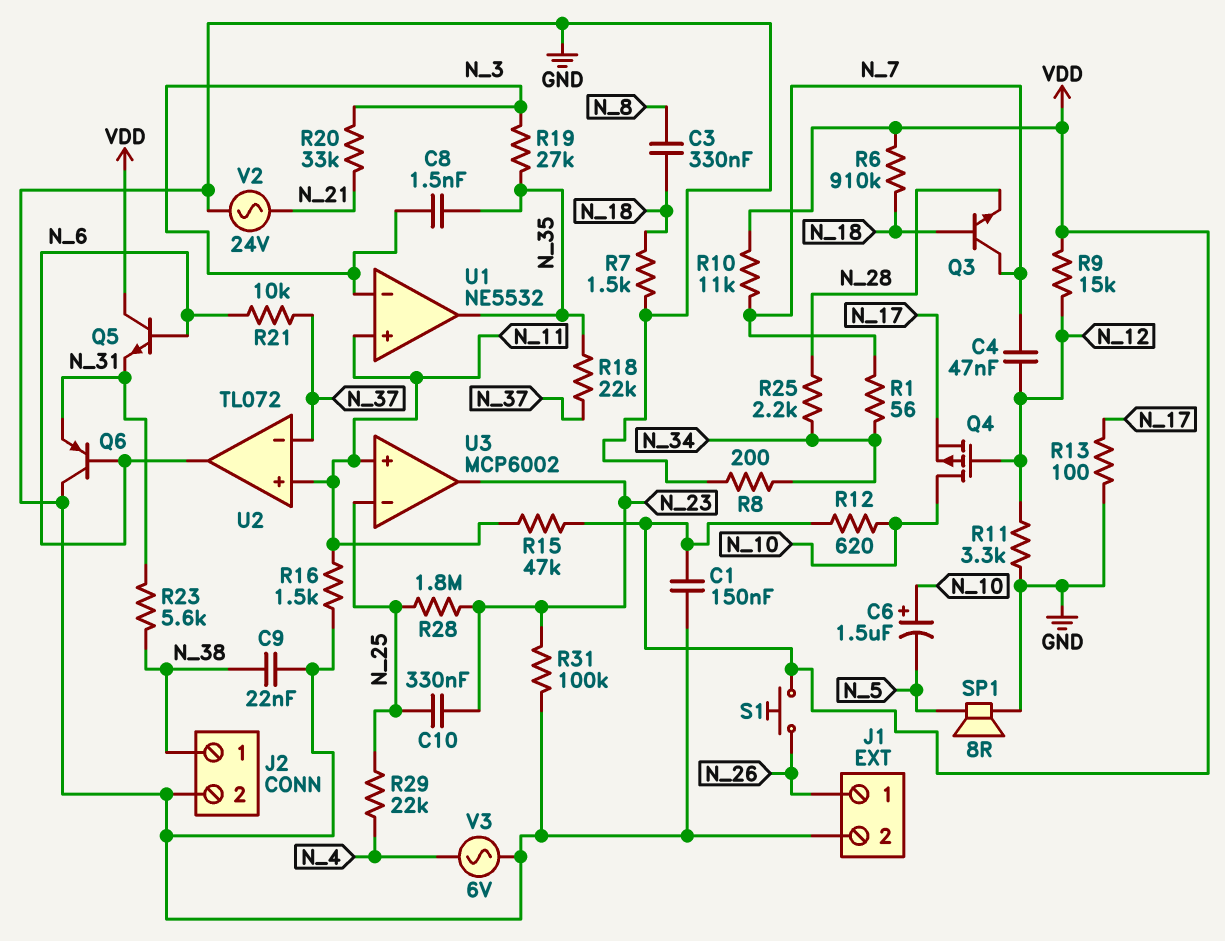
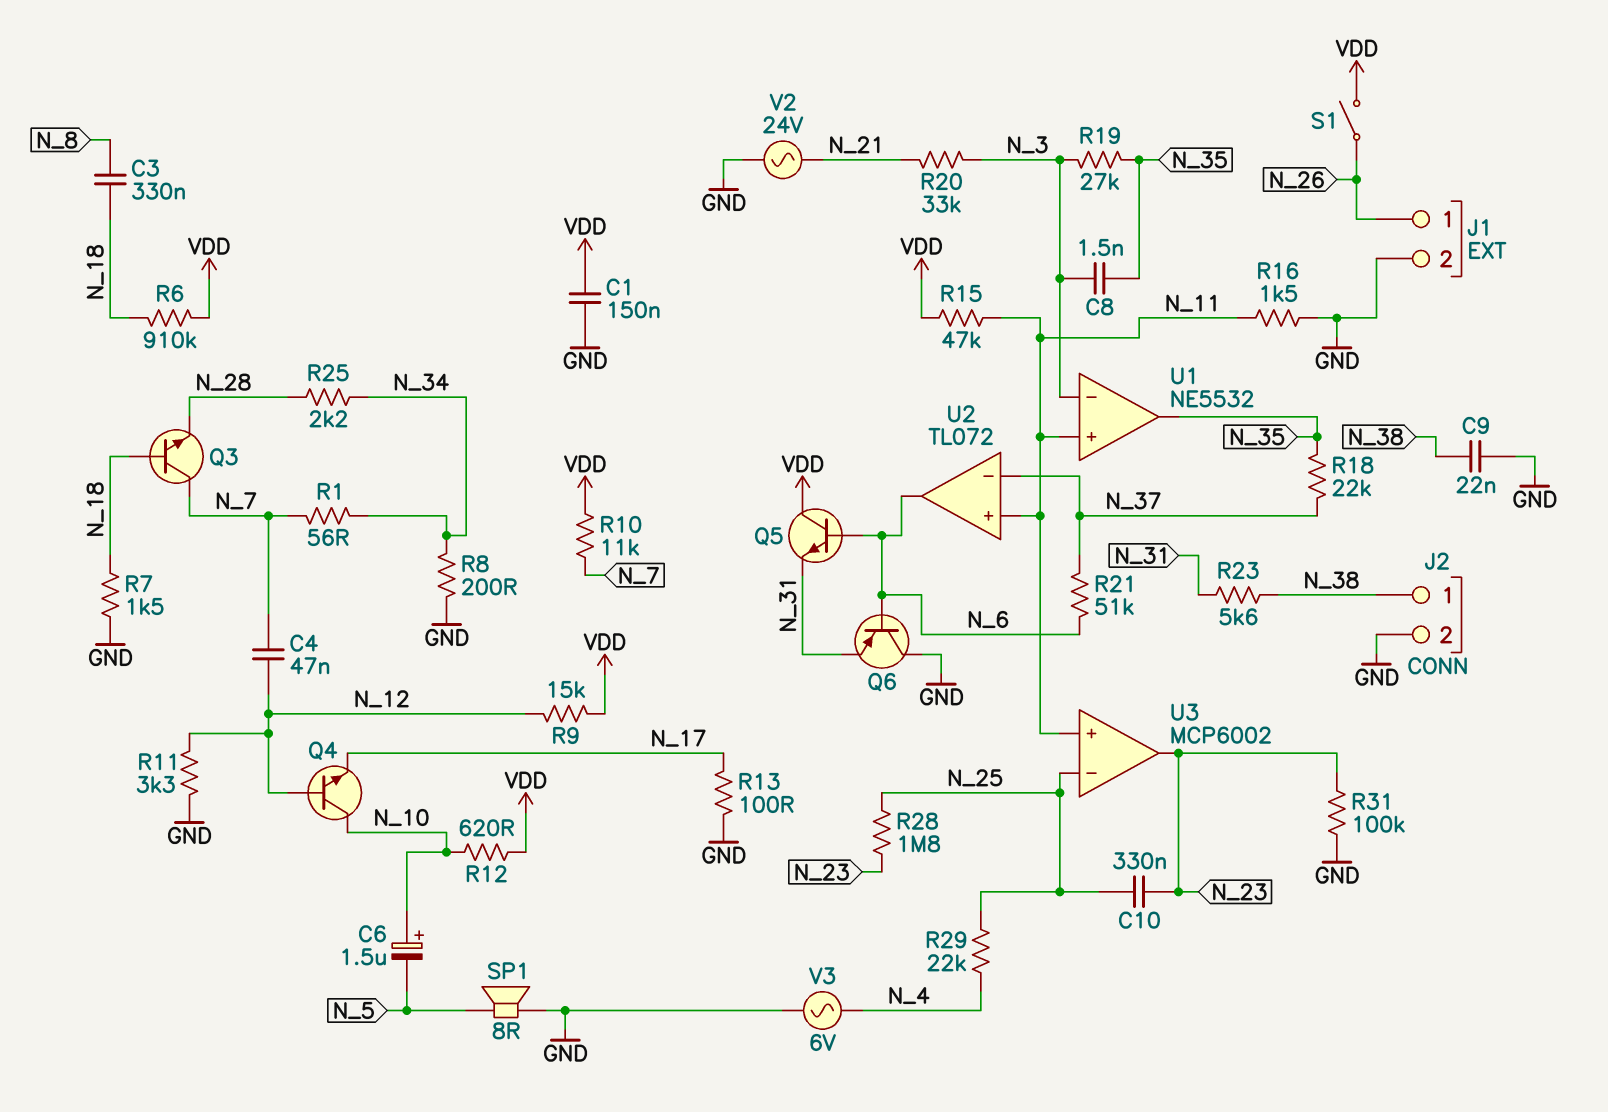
Q4: PMOS (G N_12, D N_10, S N_17) -> NPN (B N_12, C N_10, E N_17)
R21: 10k (N_6, N_37) -> 51k (N_6, N_37)
S1: button (N_26, VDD) -> switch (N_26, VDD)

